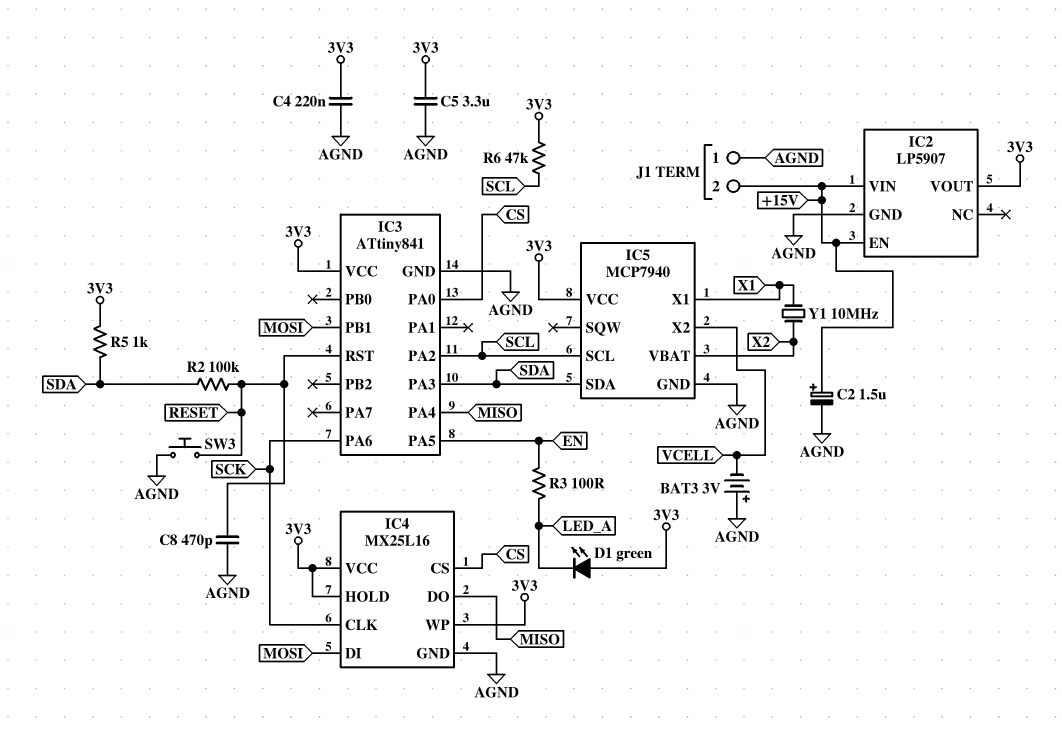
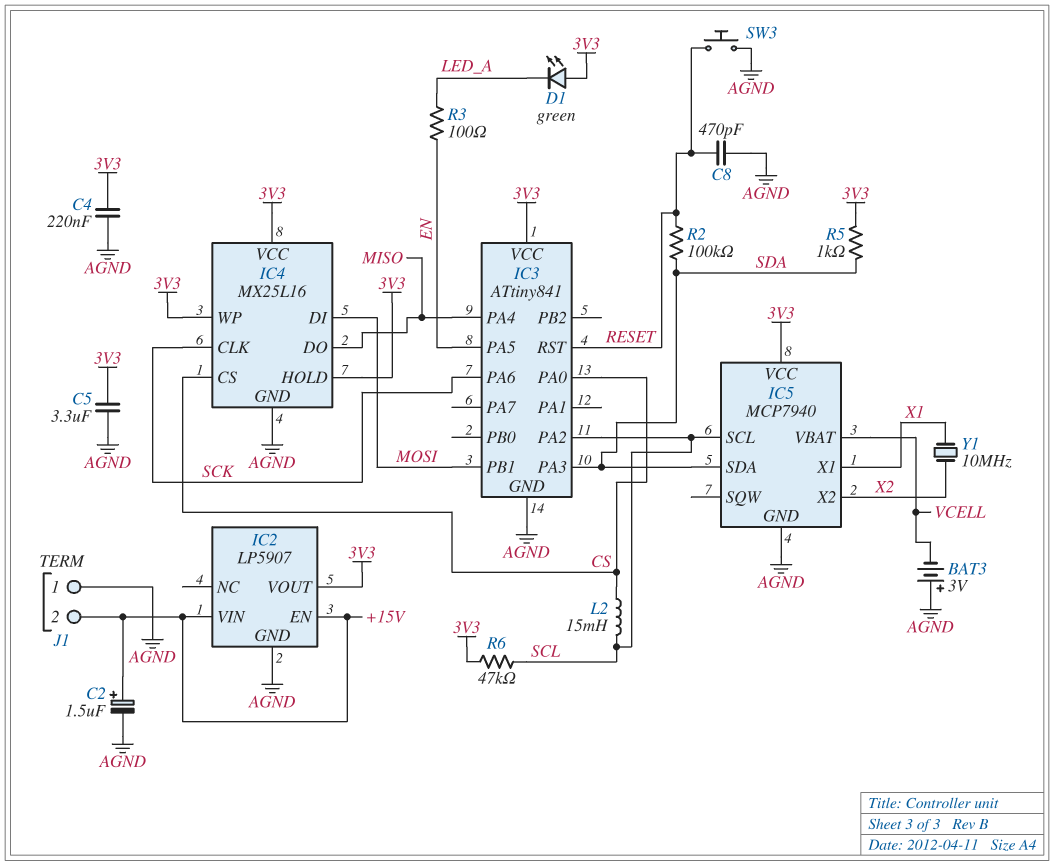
IC5 pin VBAT: X2 -> VCELL
IC5 pin X2: VCELL -> X2
L2: none -> 15mH (CS, SCL)

